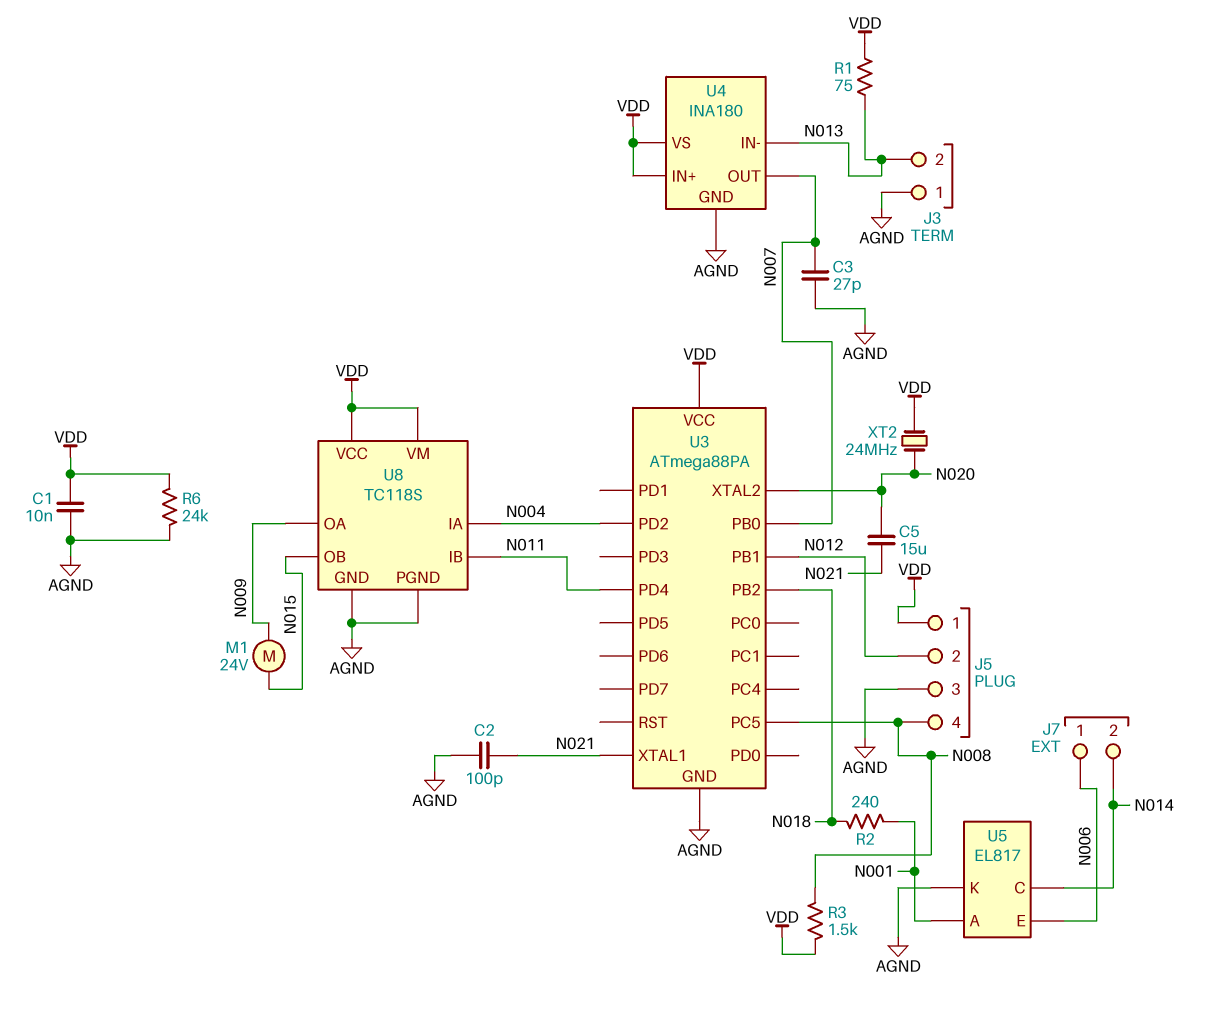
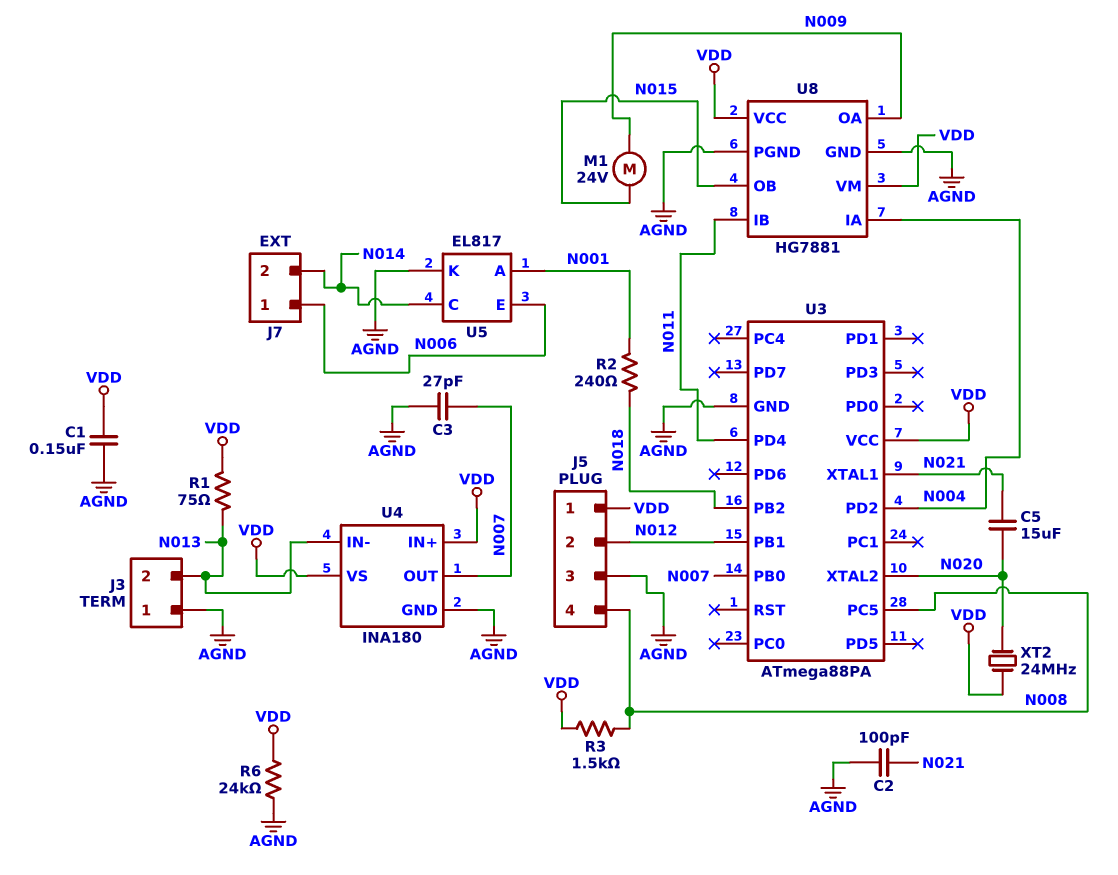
C1: 10nF (AGND, VDD) -> 150nF (AGND, VDD)
U8: TC118S -> HG7881

